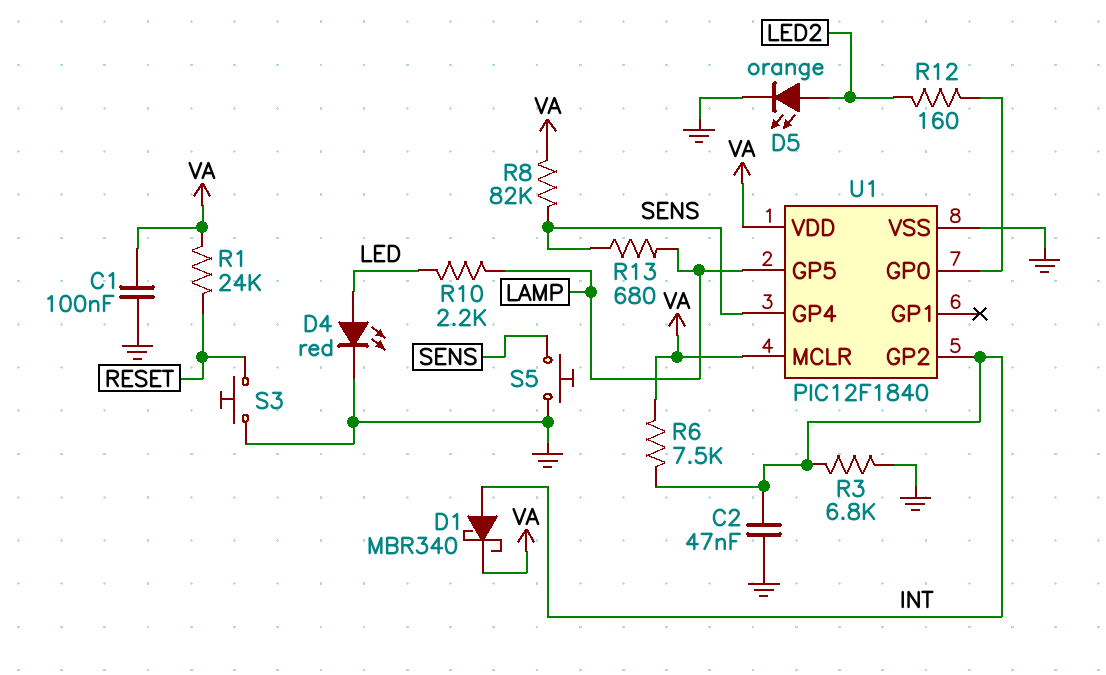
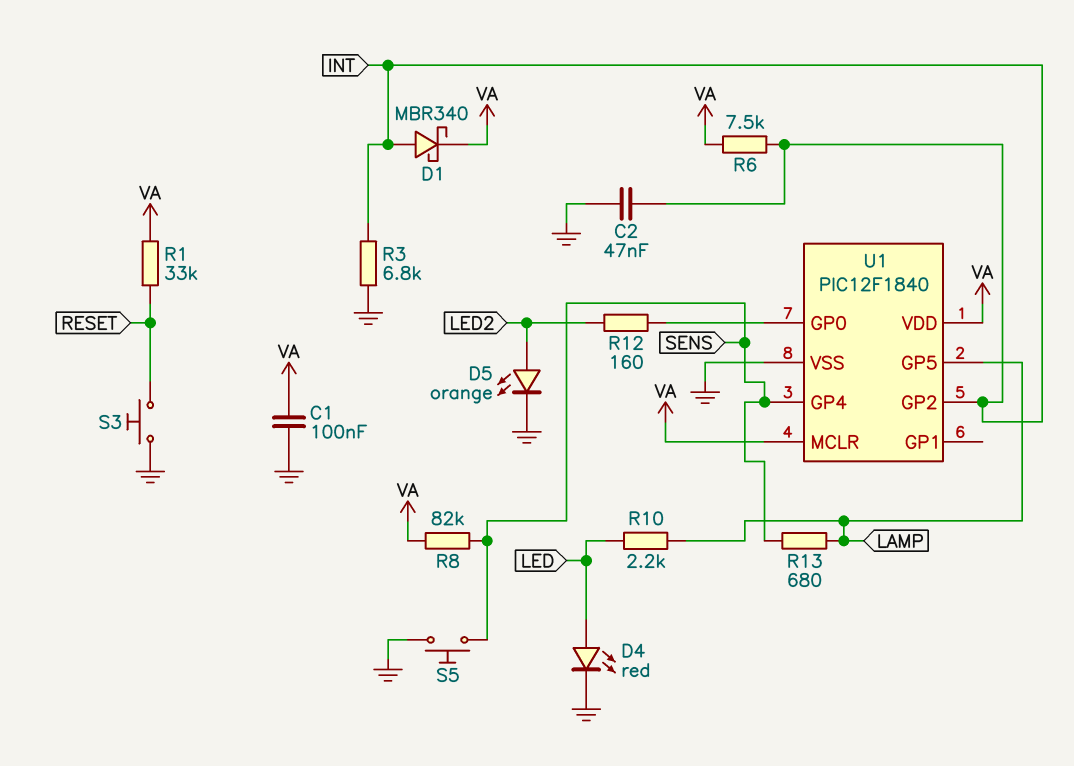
R1: 24k (RESET, VA) -> 33k (RESET, VA)

